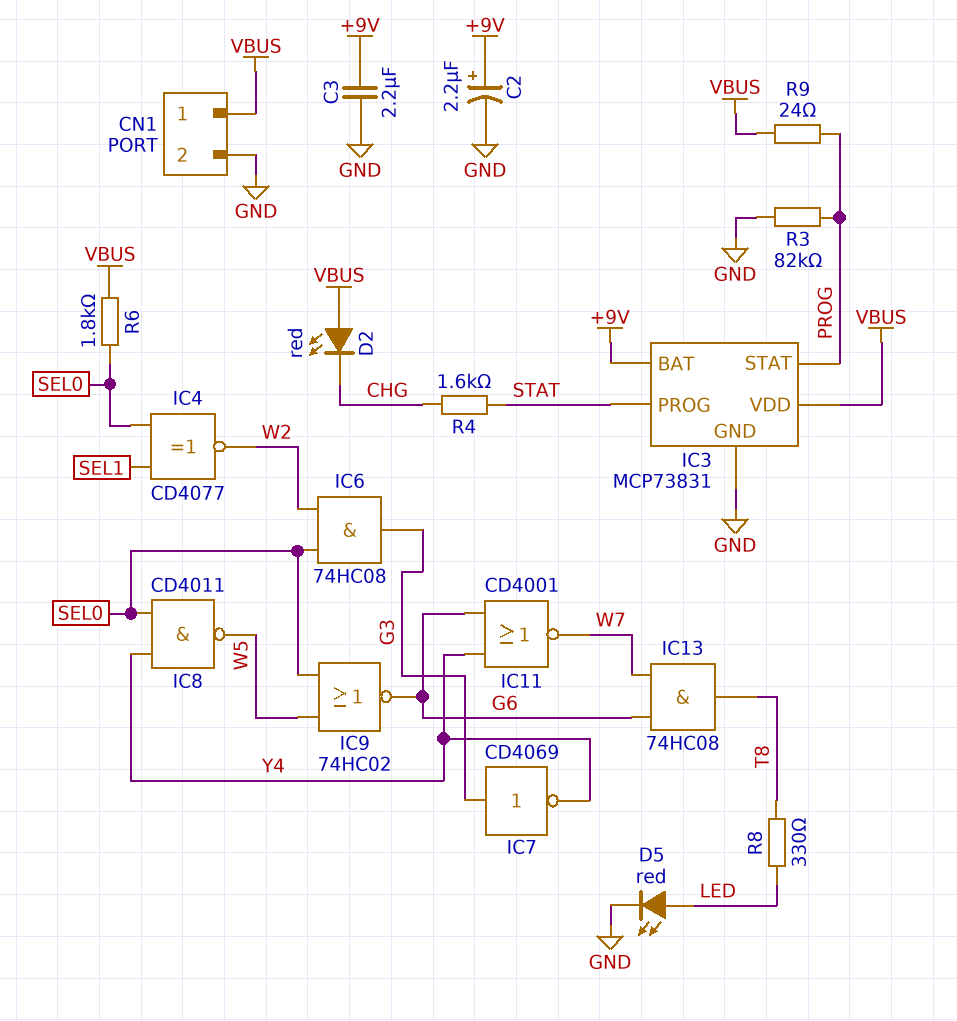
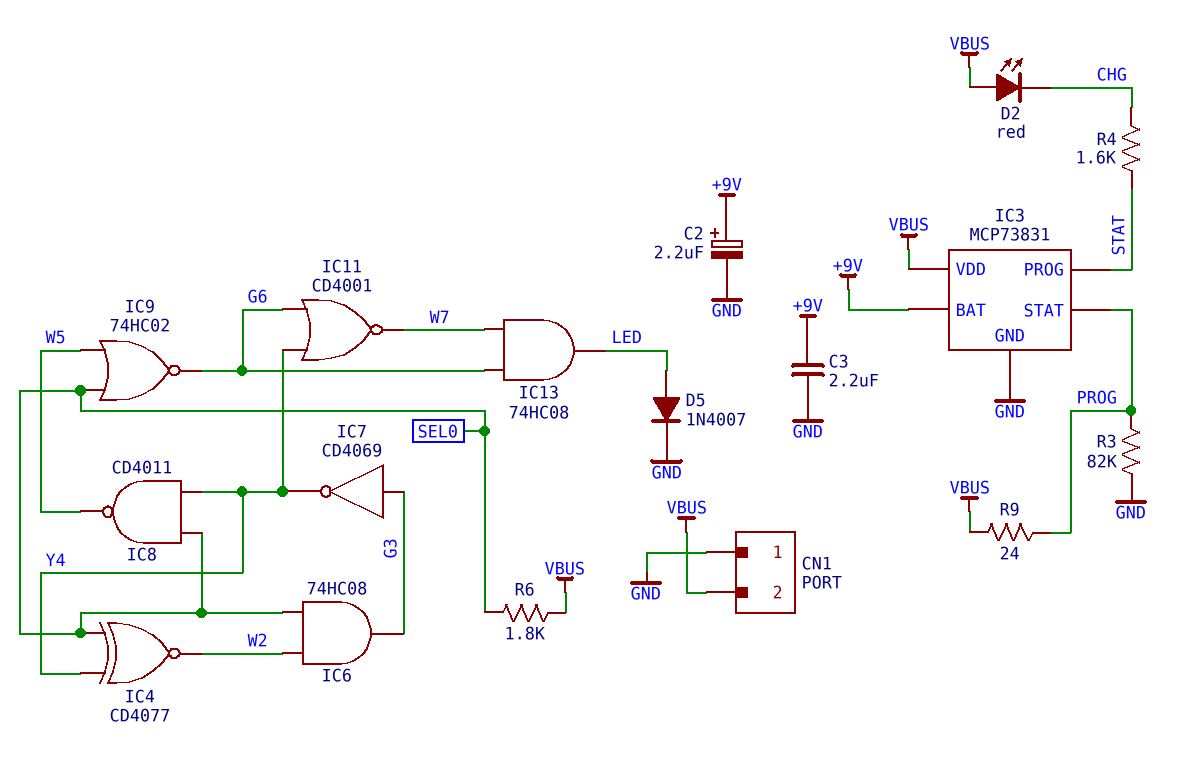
CN1 pin 1: VBUS -> GND
CN1 pin 2: GND -> VBUS
D5: LED red (A LED, K GND) -> diode 1N4007 (A LED, K GND)
IC4: XNOR CD4077 (in SEL0, in SEL1, out W2) -> XNOR CD4077 (in SEL0, in Y4, out W2)
IC13: AND 74HC08 (in G6, in W7, out T8) -> AND 74HC08 (in G6, in W7, out LED)
R8: 330 (LED, T8) -> none

